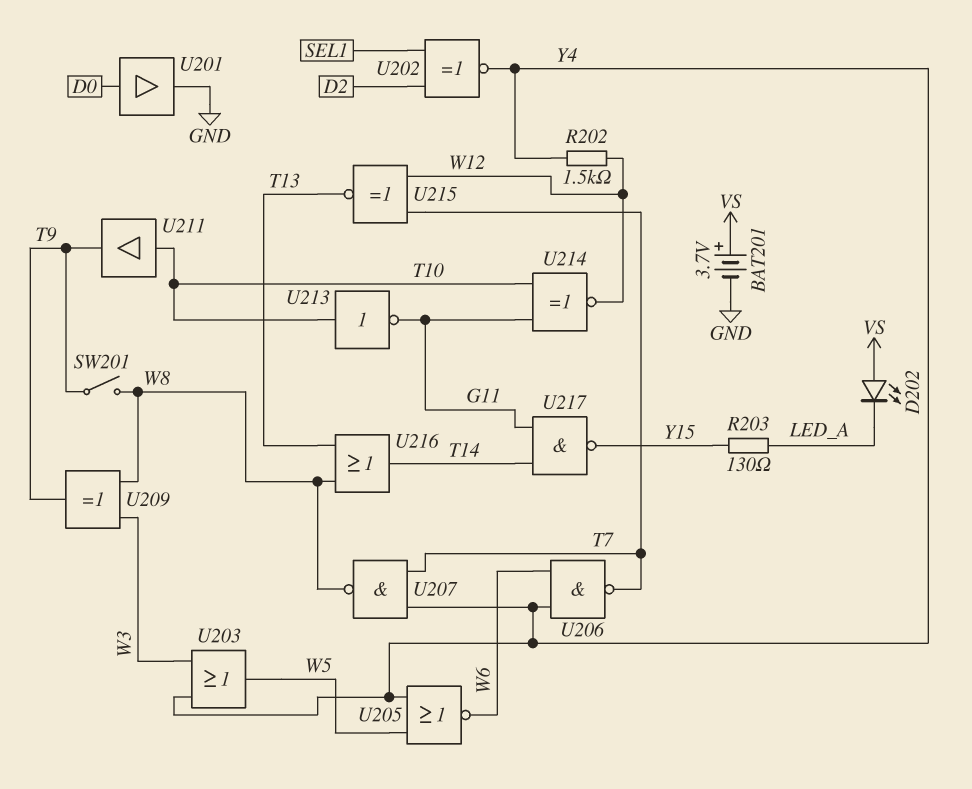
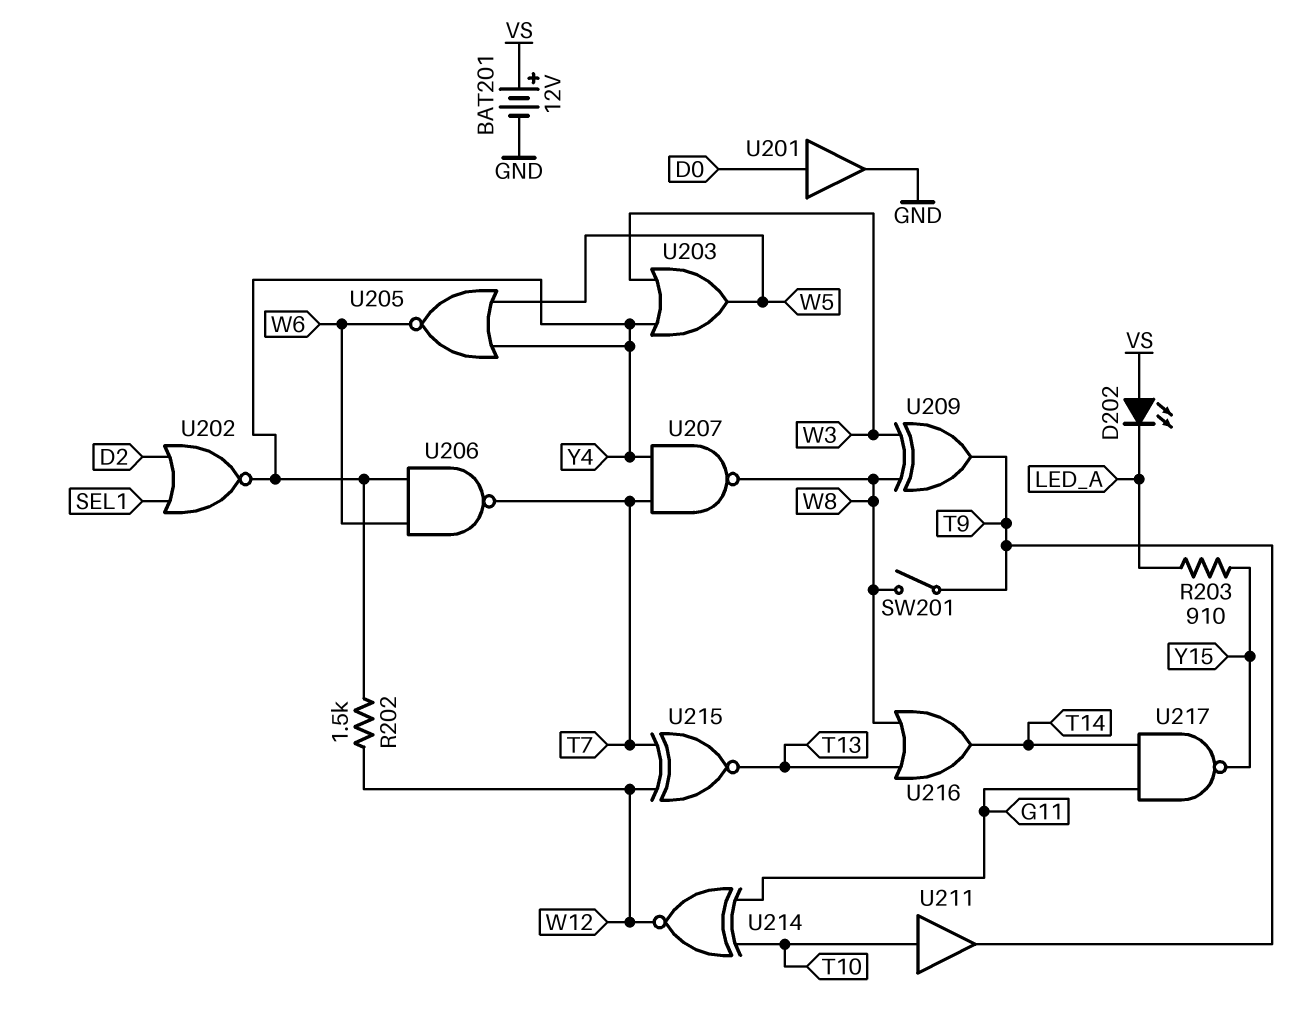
BAT201: 3.7V (plus VS, minus GND) -> 12V (plus VS, minus GND)
R203: 130 (LED_A, Y15) -> 910 (LED_A, Y15)
U202: XNOR (in D2, in SEL1, out Y4) -> NOR (in D2, in SEL1, out Y4)
U213: NOT (in T10, out G11) -> none

